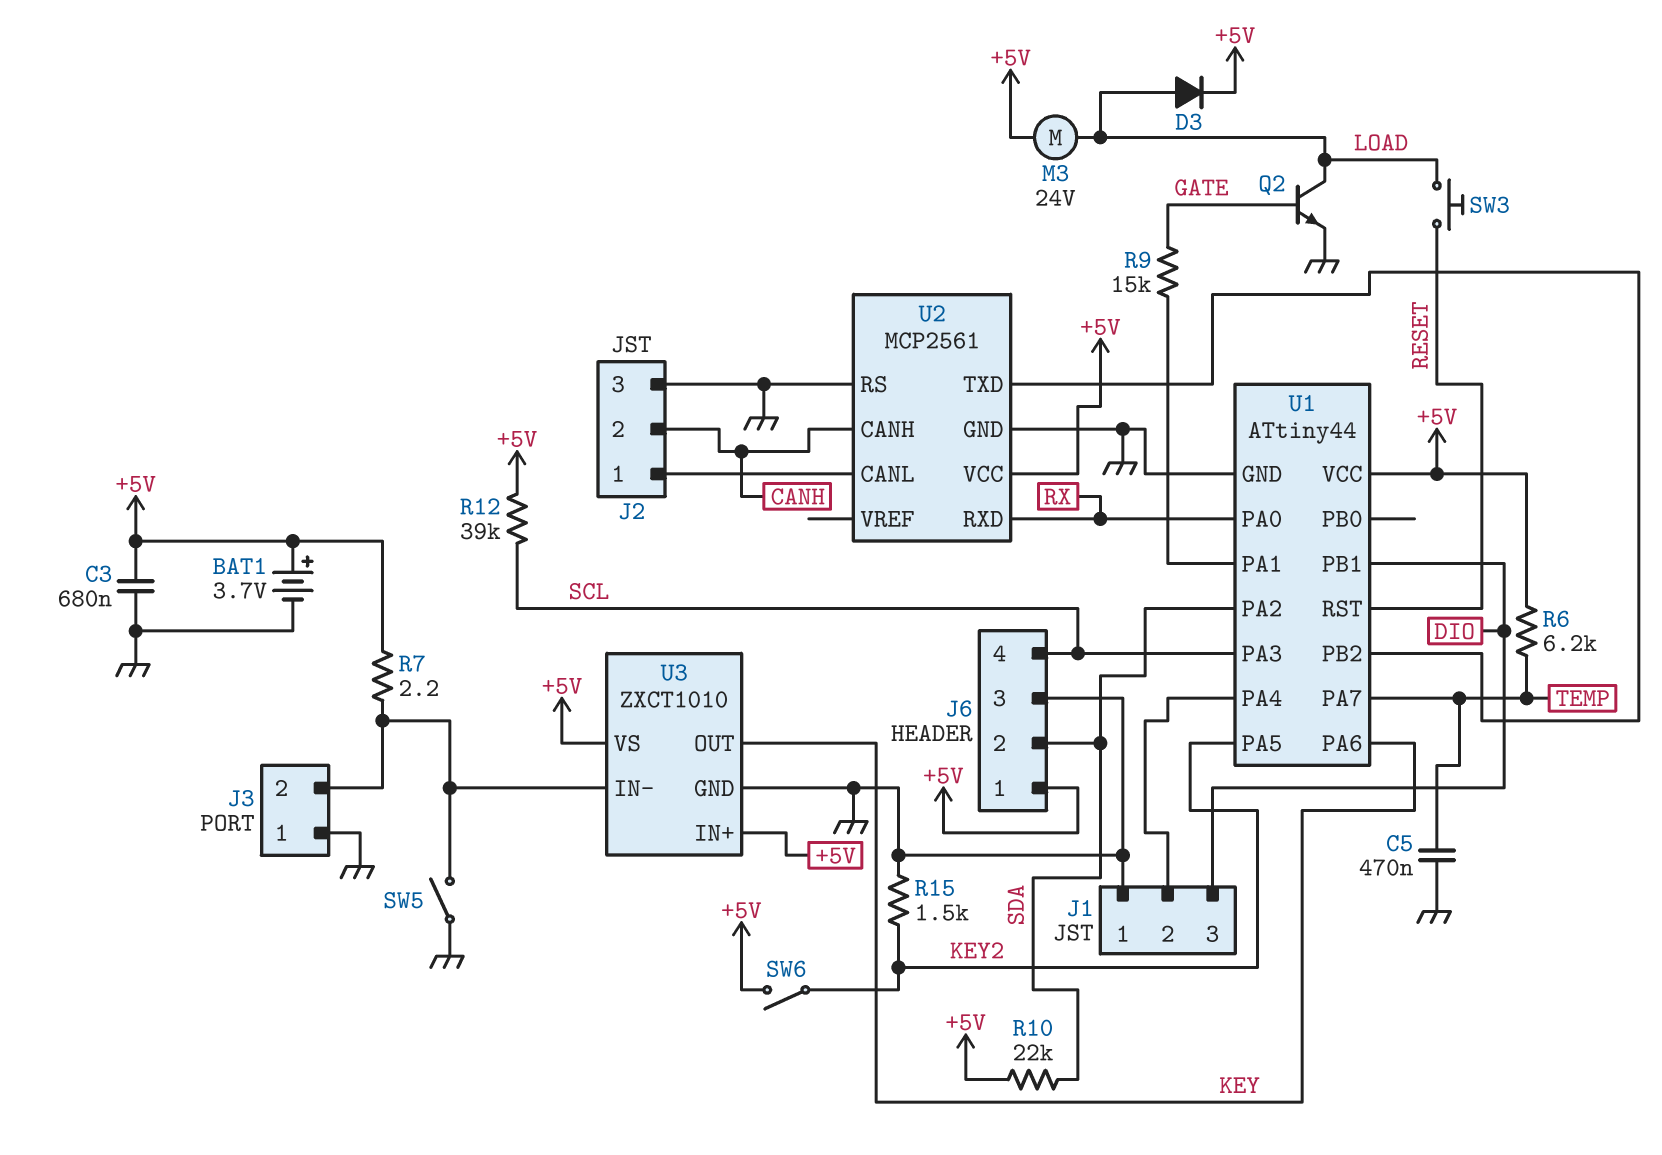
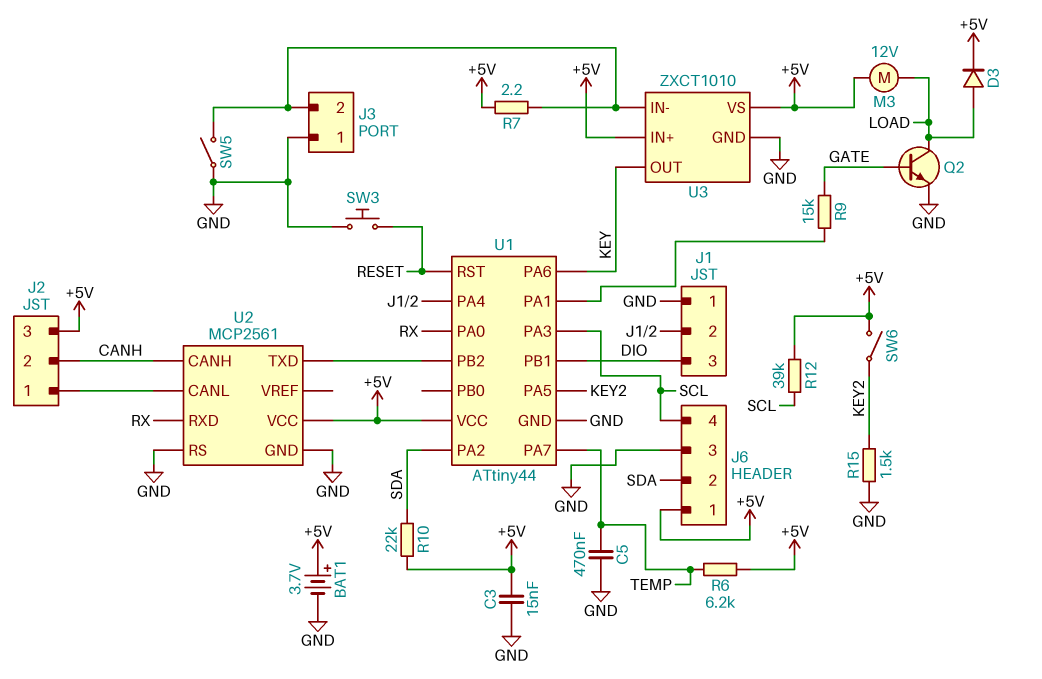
C3: 680nF (+5V, GND) -> 15nF (+5V, GND)
J2 pin 3: GND -> +5V
M3: motor 24V (+5V, LOAD) -> motor 12V (+5V, LOAD)
SW3: button (LOAD, RESET) -> button (GND, RESET)

